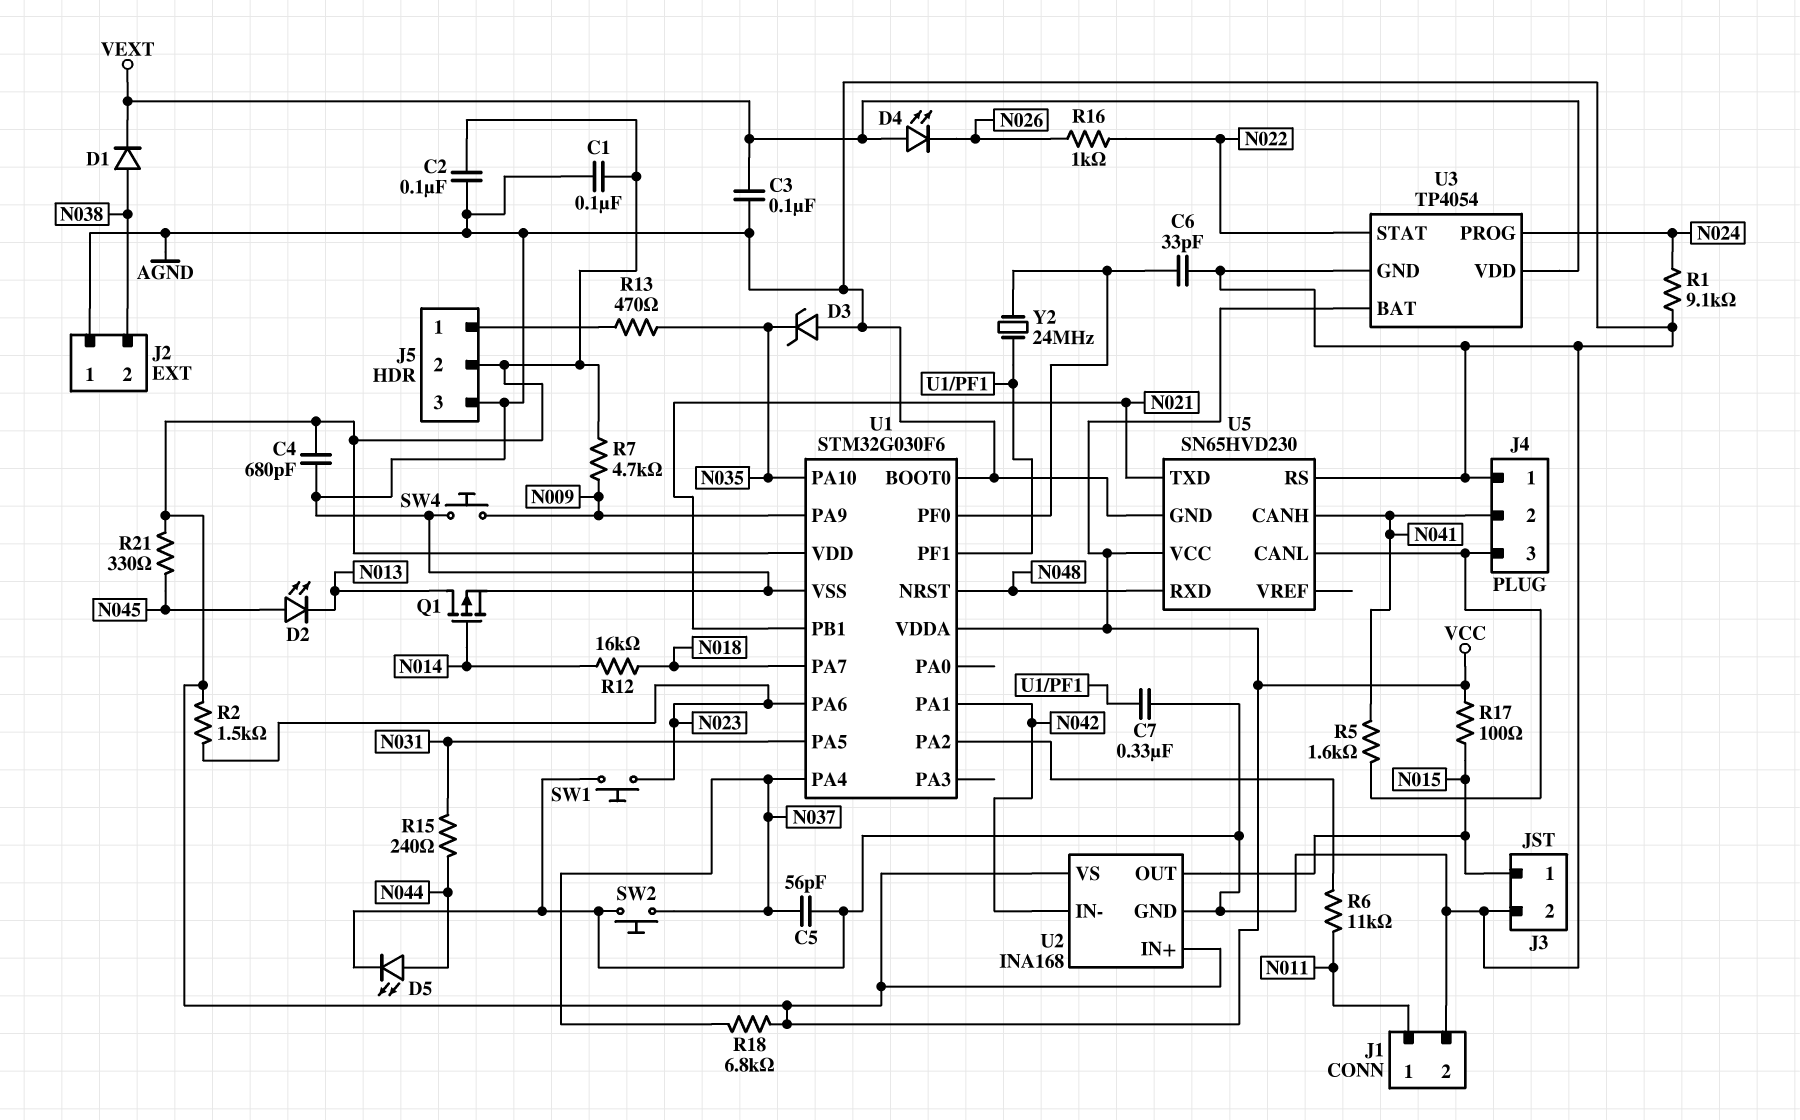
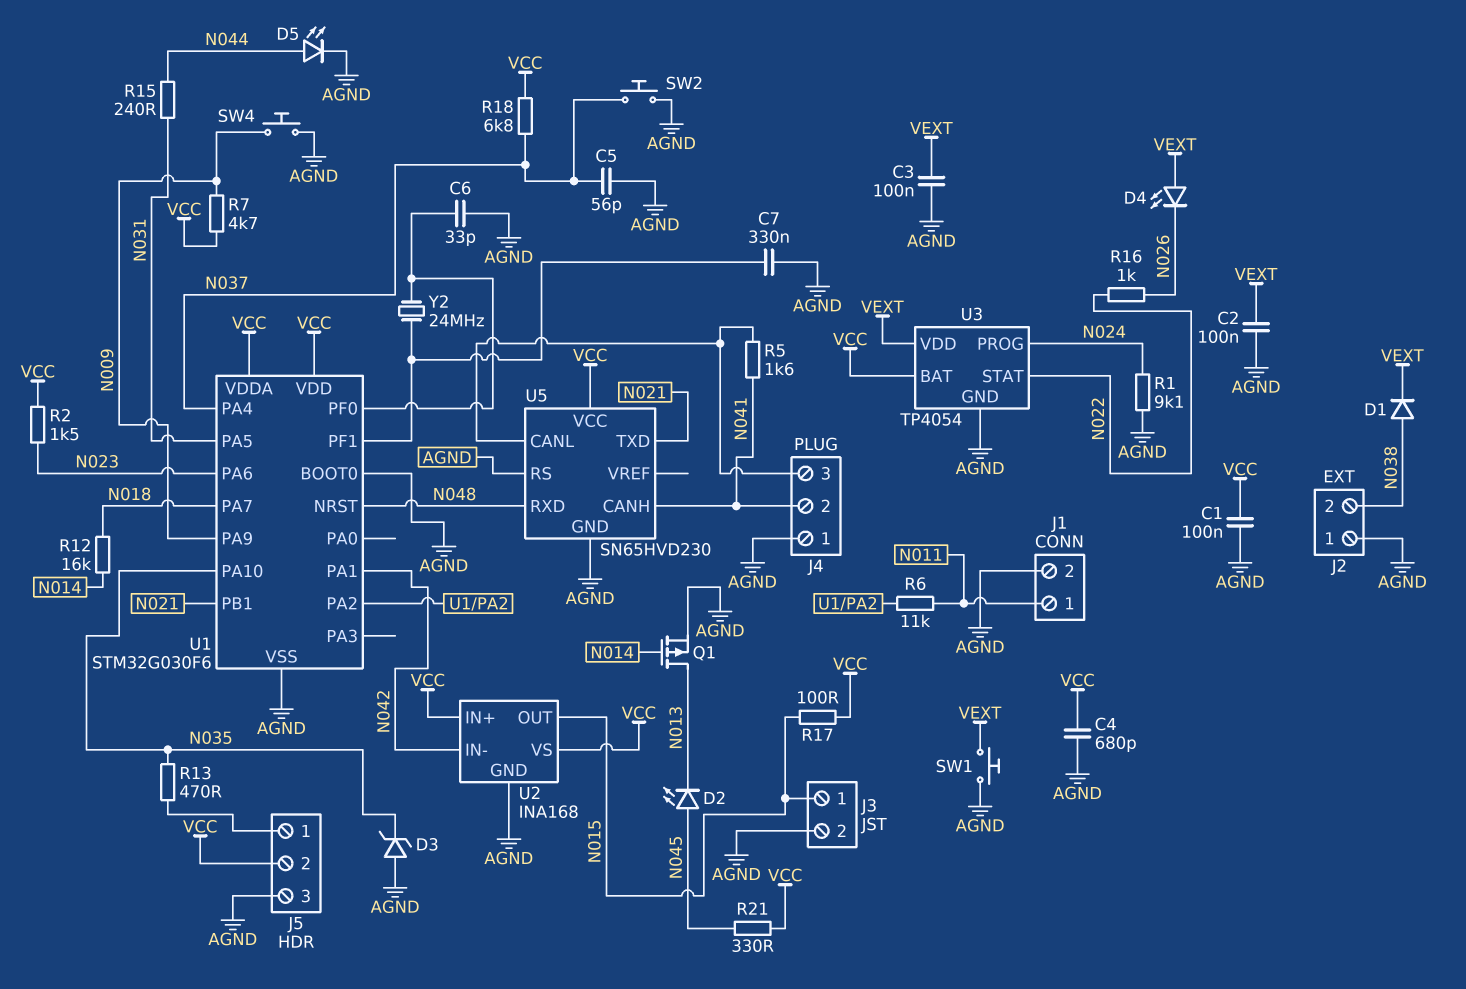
C2: 100nF (AGND, VCC) -> 100nF (AGND, VEXT)
SW1: button (AGND, N023) -> button (AGND, VEXT)

